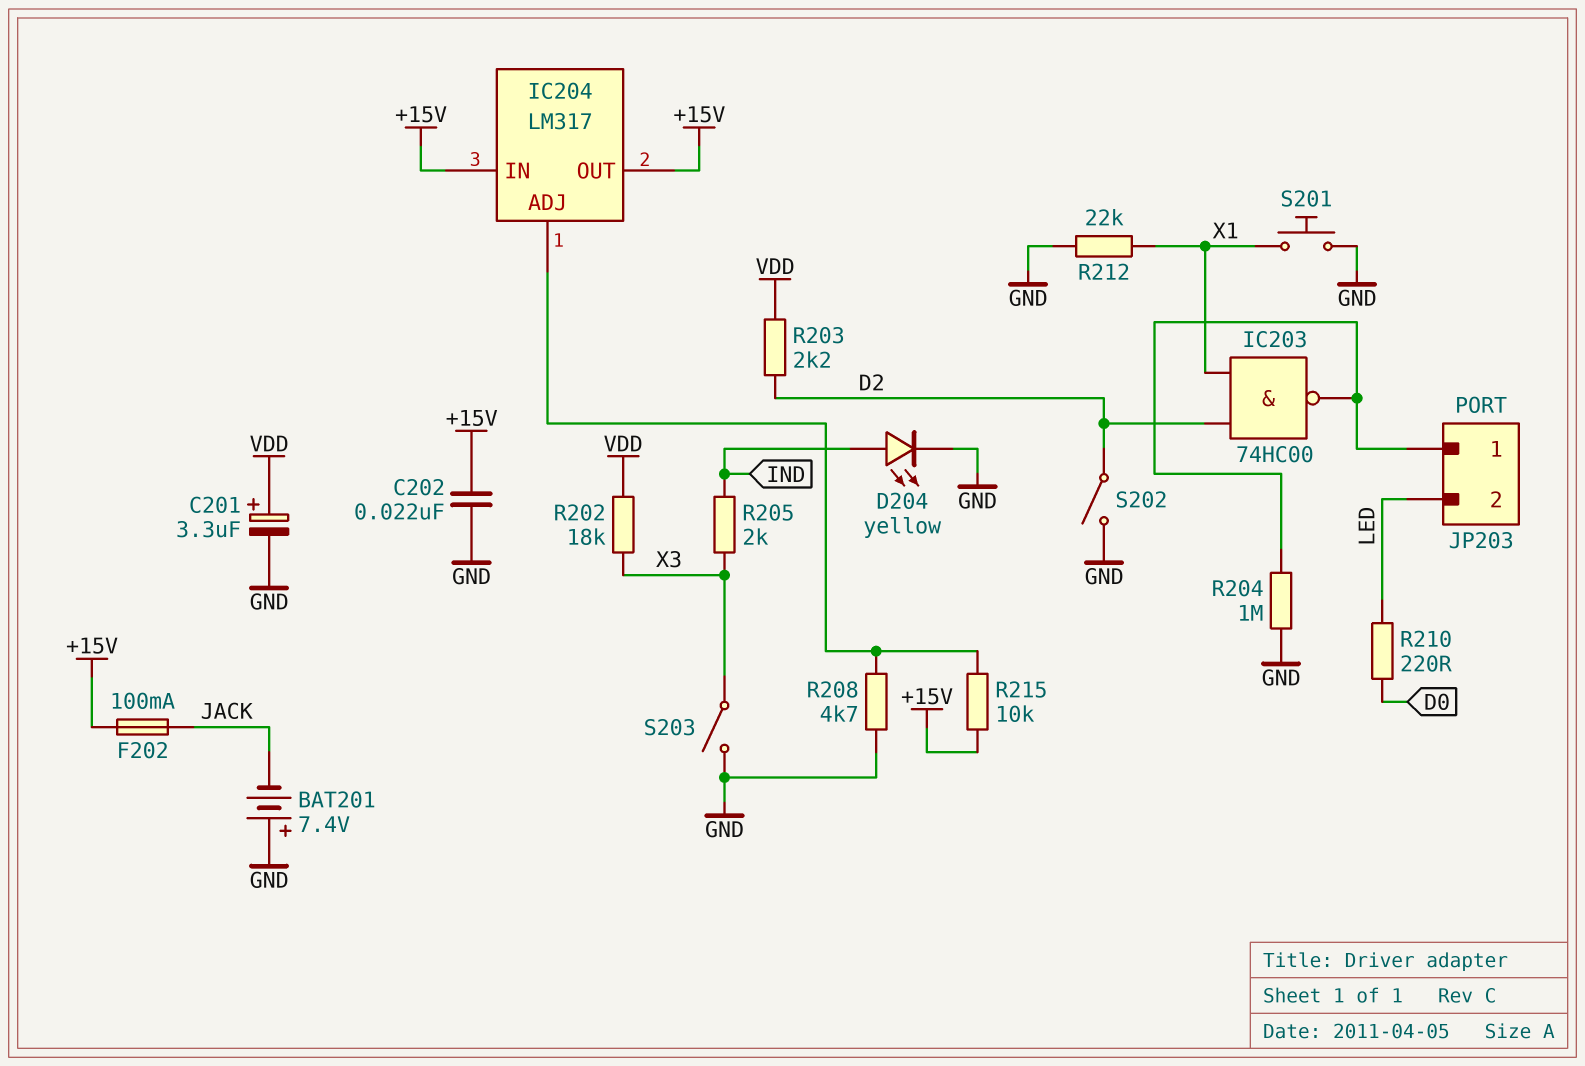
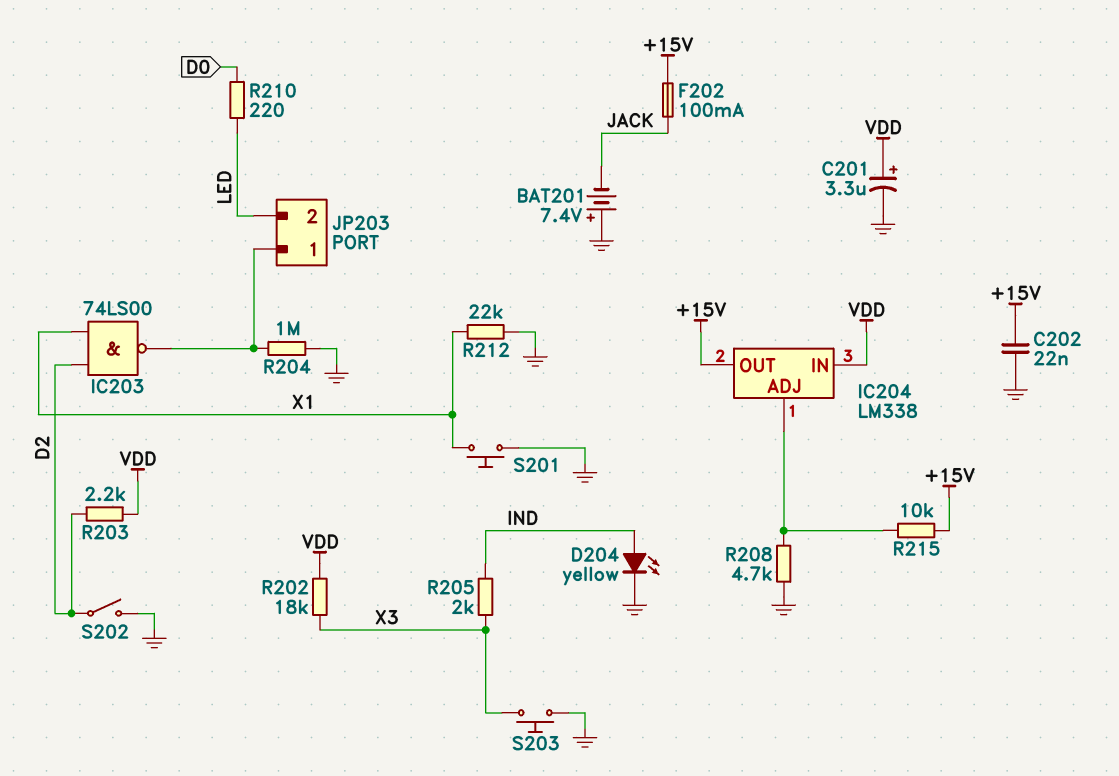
IC203: NAND 74HC00 (in D2, in X1, out JP203/1) -> NAND 74LS00 (in D2, in X1, out JP203/1)
IC204: LM317 -> LM338
IC204 pin IN: +15V -> VDD
S203: switch (GND, X3) -> button (GND, X3)

